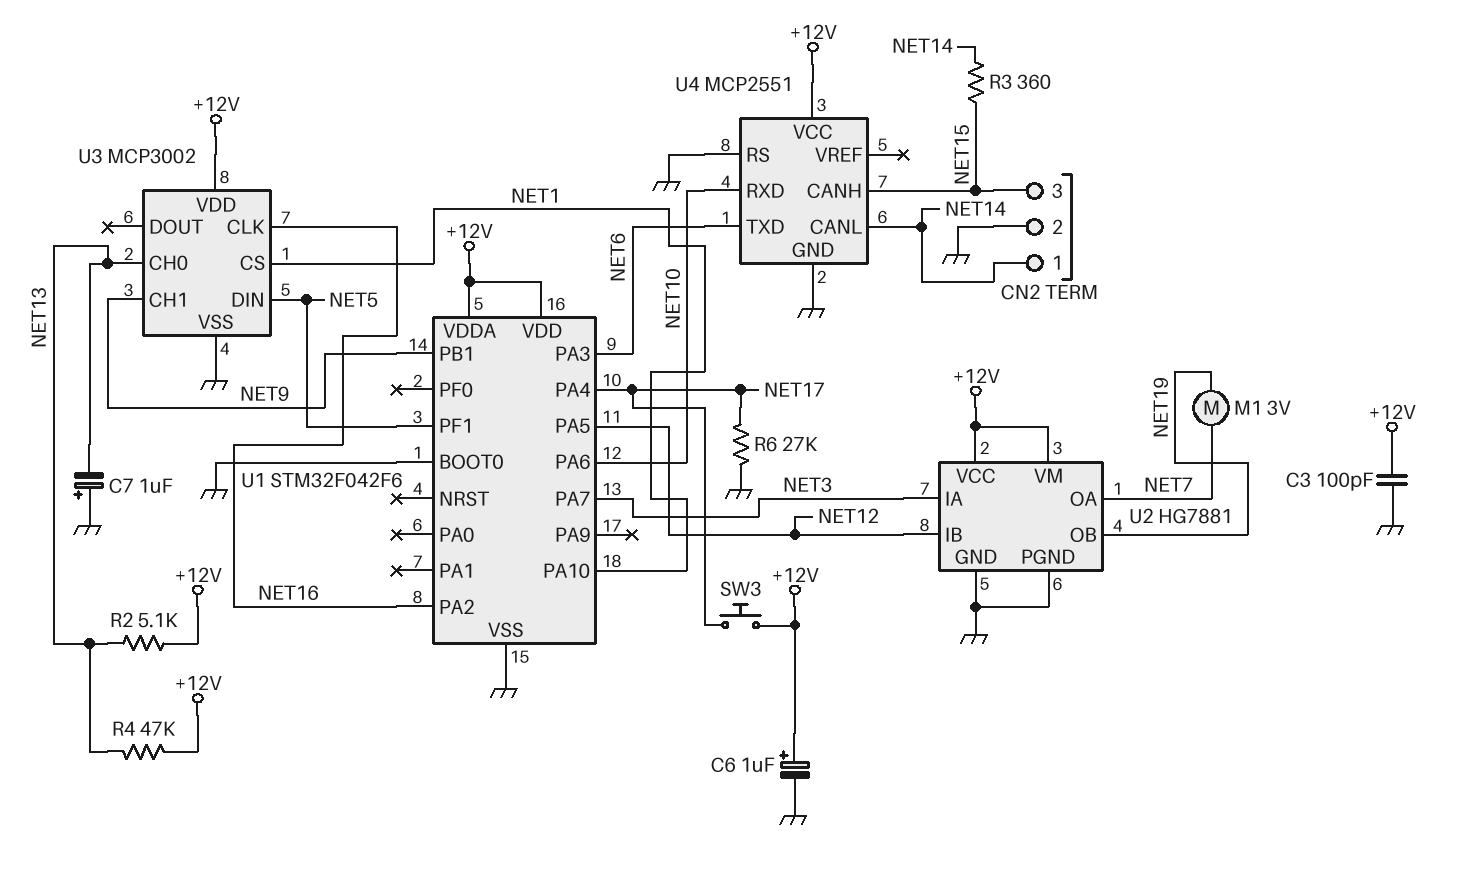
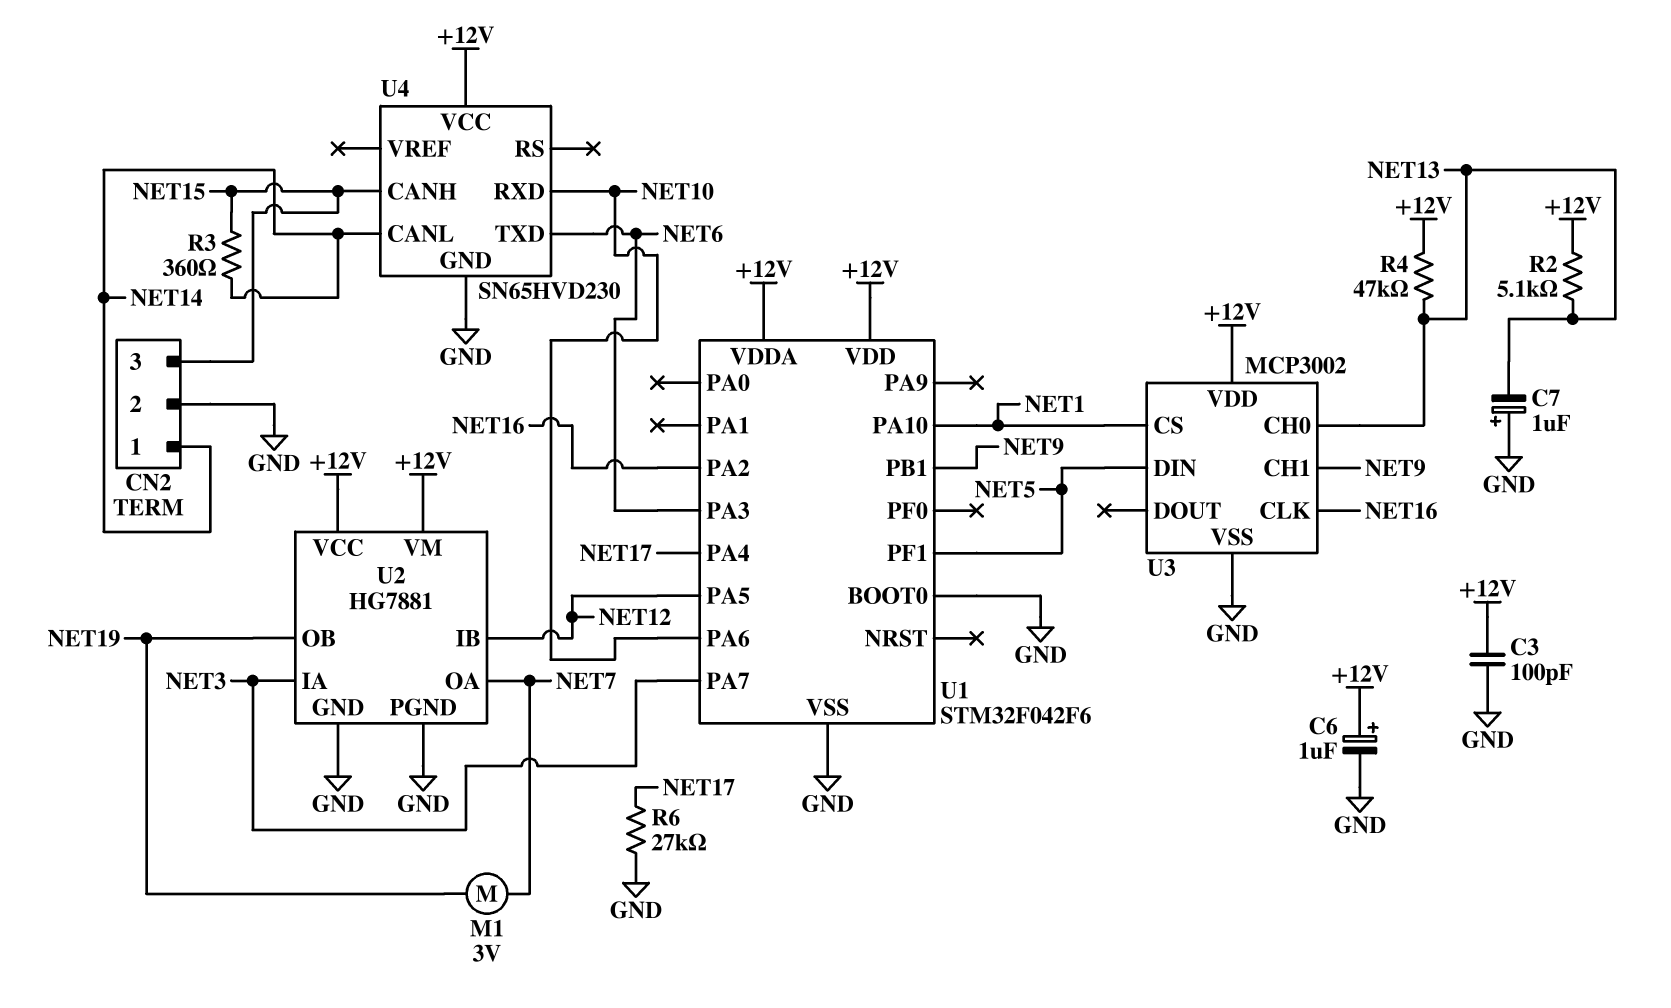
SW3: button (+12V, NET17) -> none
U4: MCP2551 -> SN65HVD230
U4 pin RS: GND -> none

